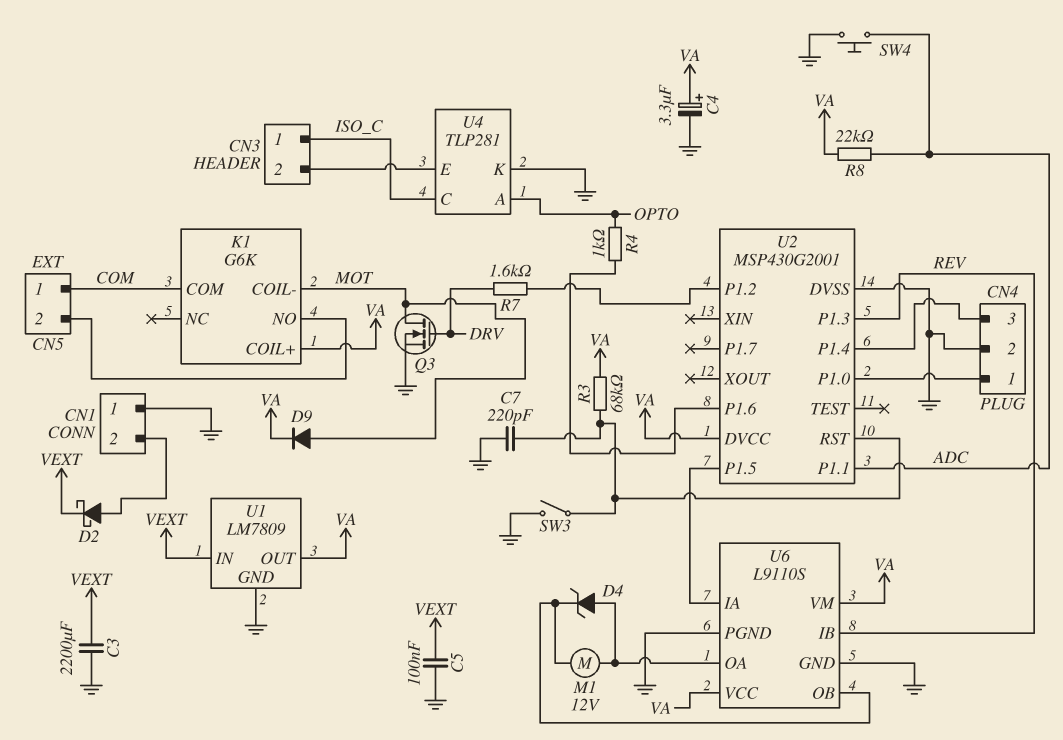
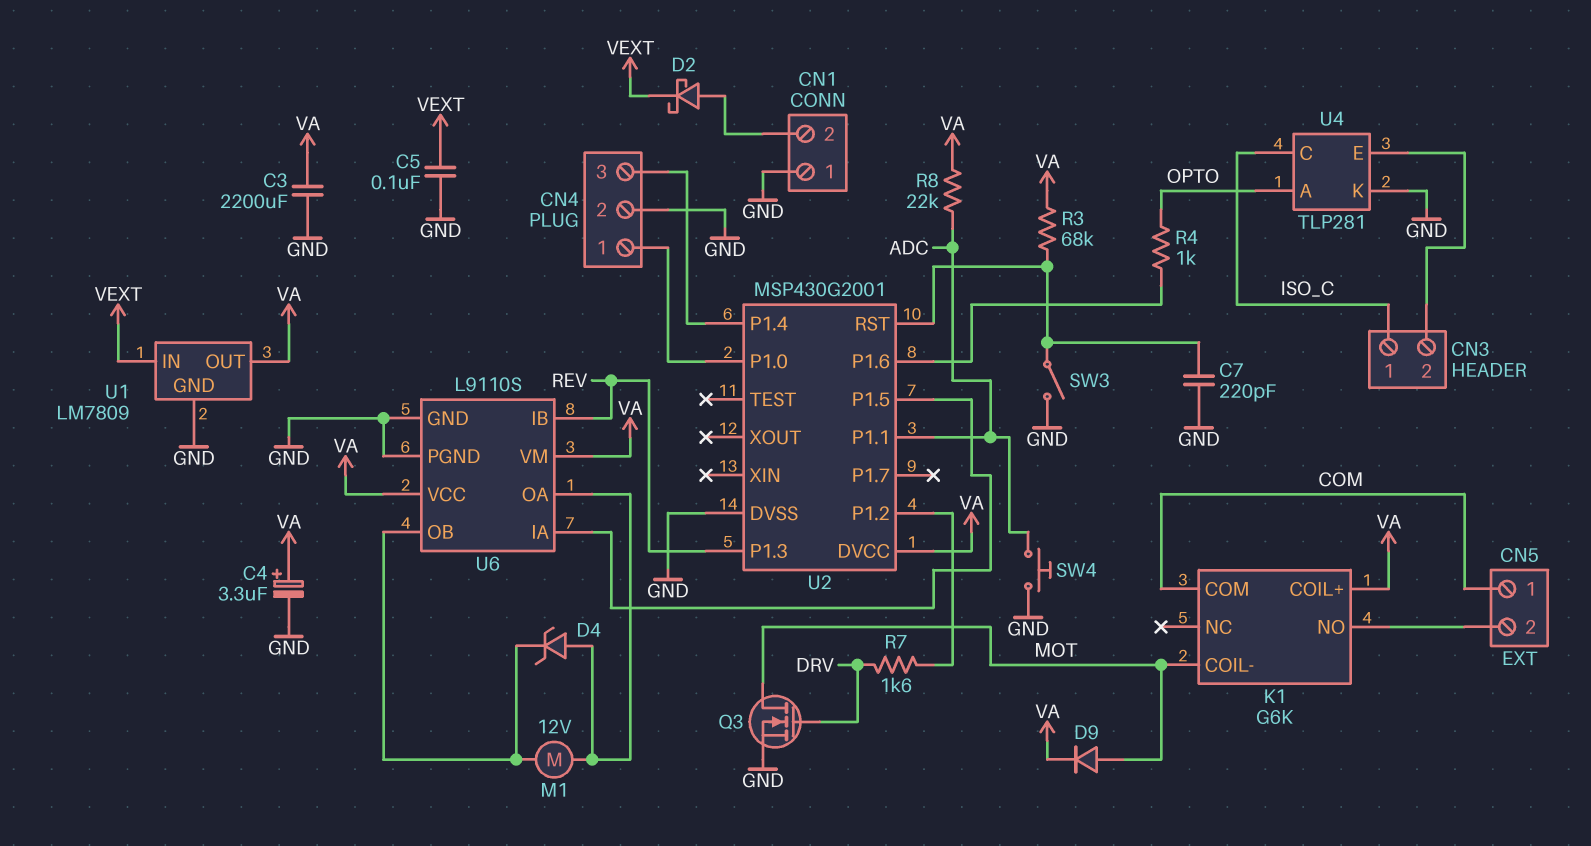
C3: 2200uF (GND, VEXT) -> 2200uF (GND, VA)

